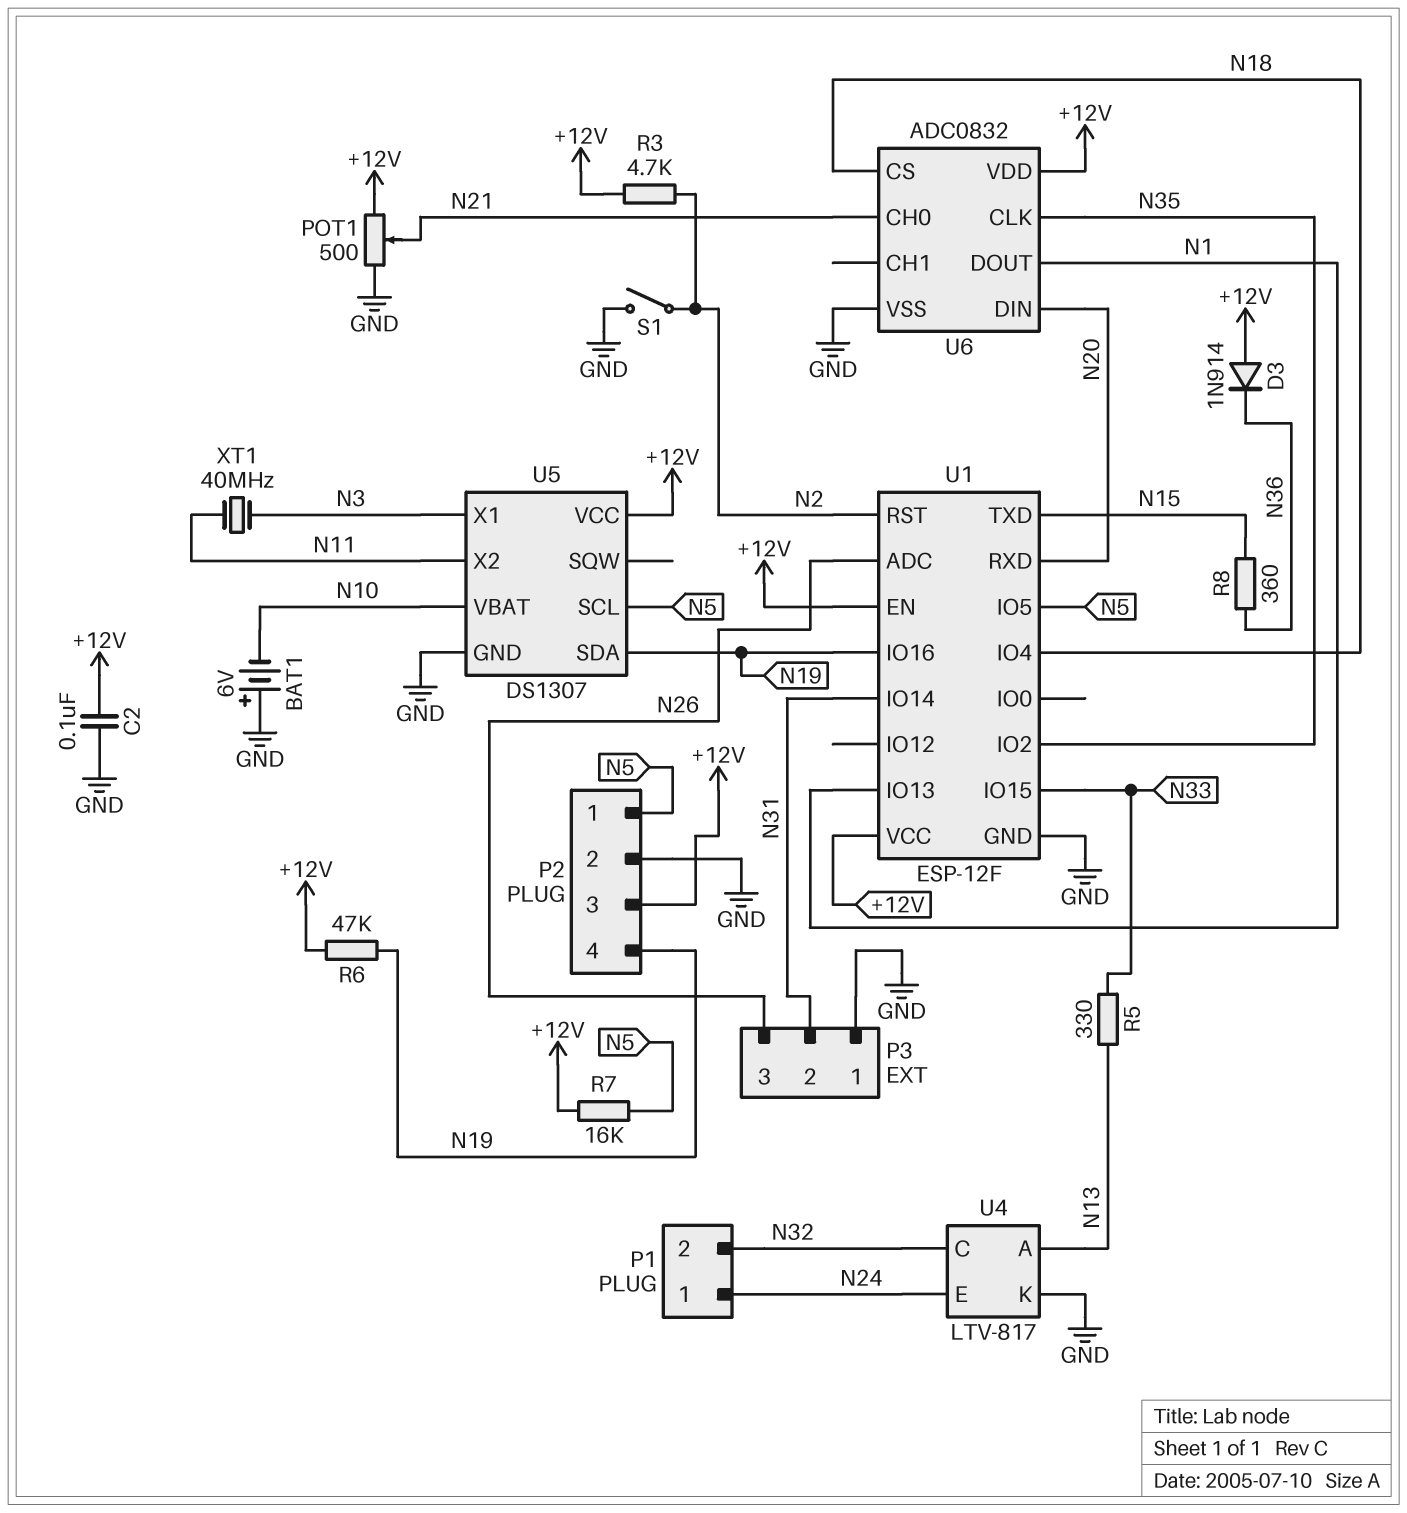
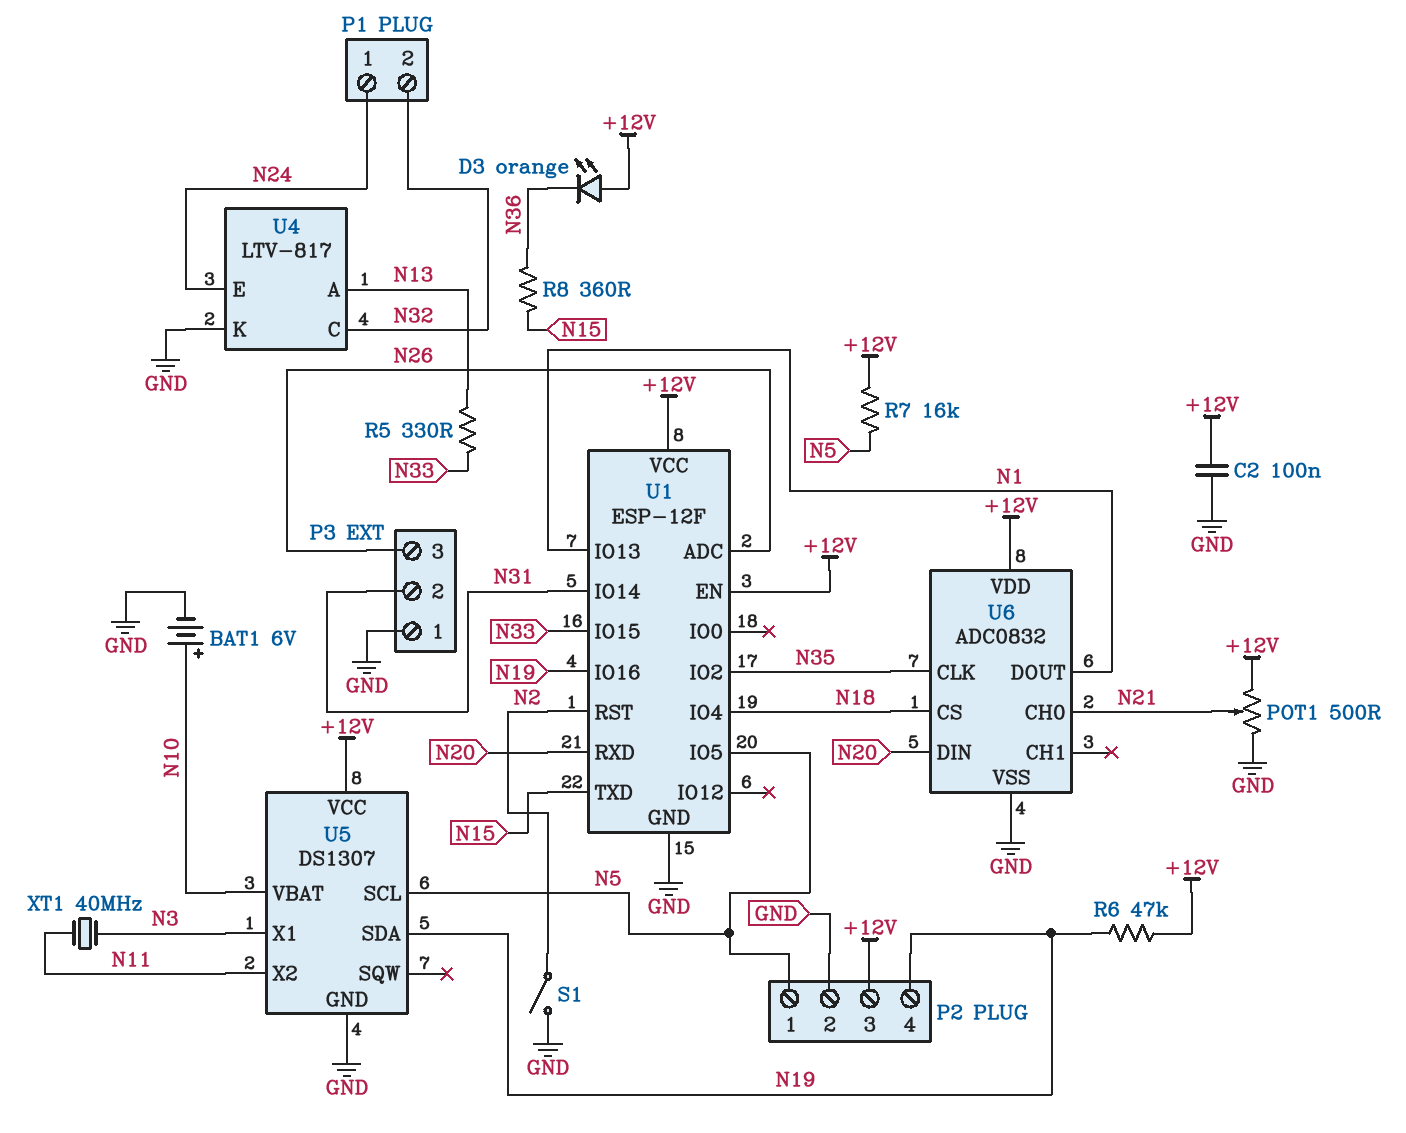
BAT1: 6V (plus GND, minus N10) -> 6V (plus N10, minus GND)
D3: diode 1N914 (A +12V, K N36) -> LED orange (A +12V, K N36)
R3: 4.7k (+12V, N2) -> none

